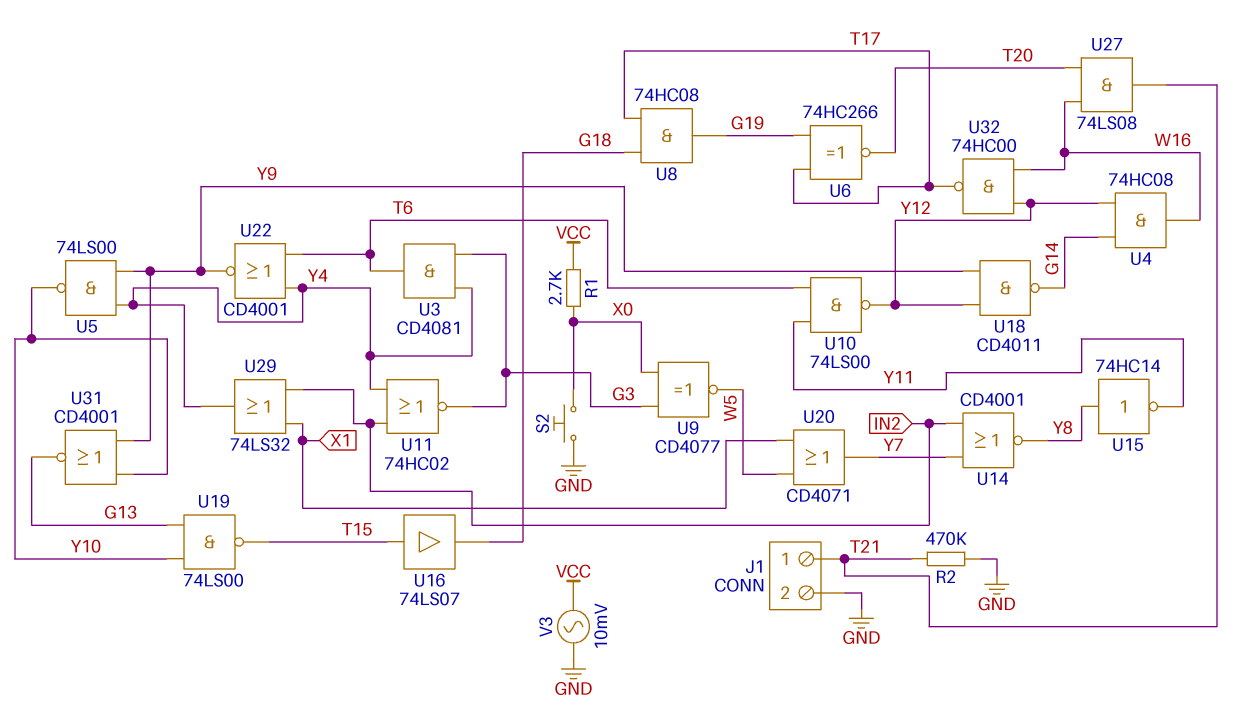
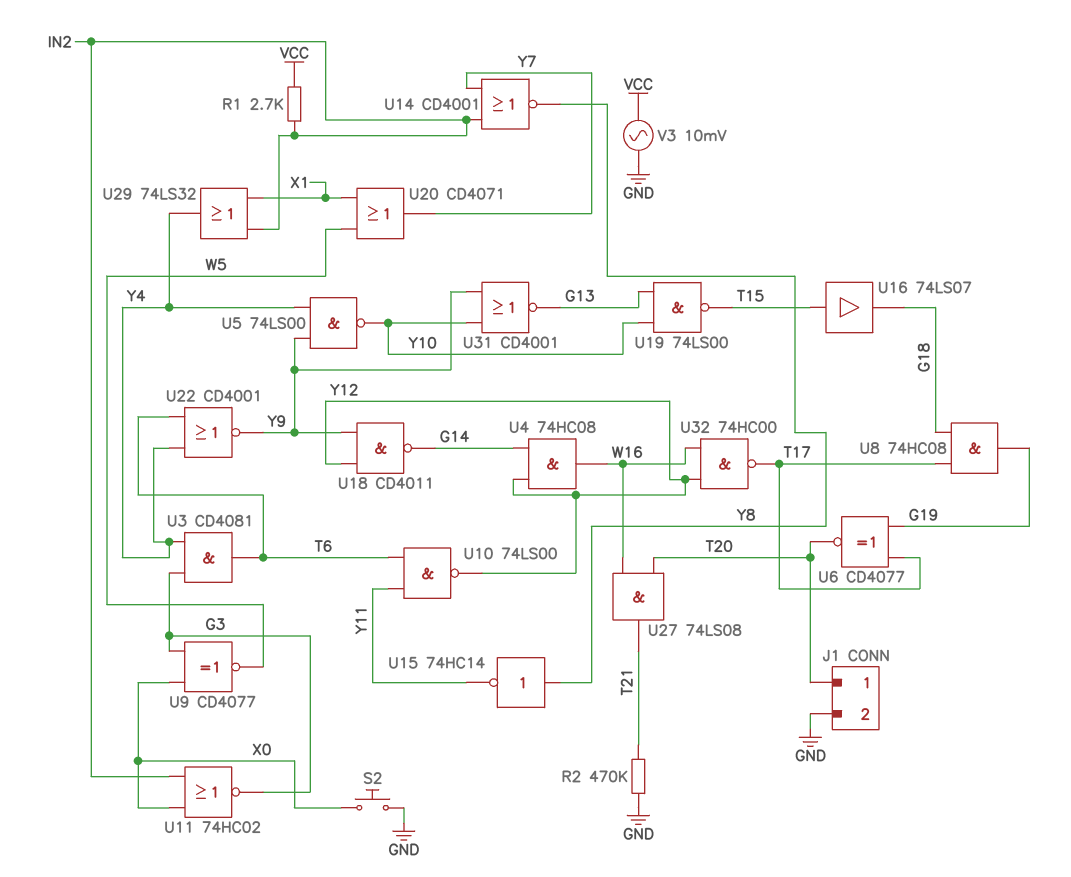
J1 pin 1: T21 -> T20
R1: 2.7k (VCC, X0) -> 2.7k (IN2, VCC)
U6: XNOR 74HC266 (in G19, in T17, out T20) -> XNOR CD4077 (in G19, in T17, out T20)
U11: NOR 74HC02 (in IN2, in Y4, out G3) -> NOR 74HC02 (in IN2, in X0, out G3)

